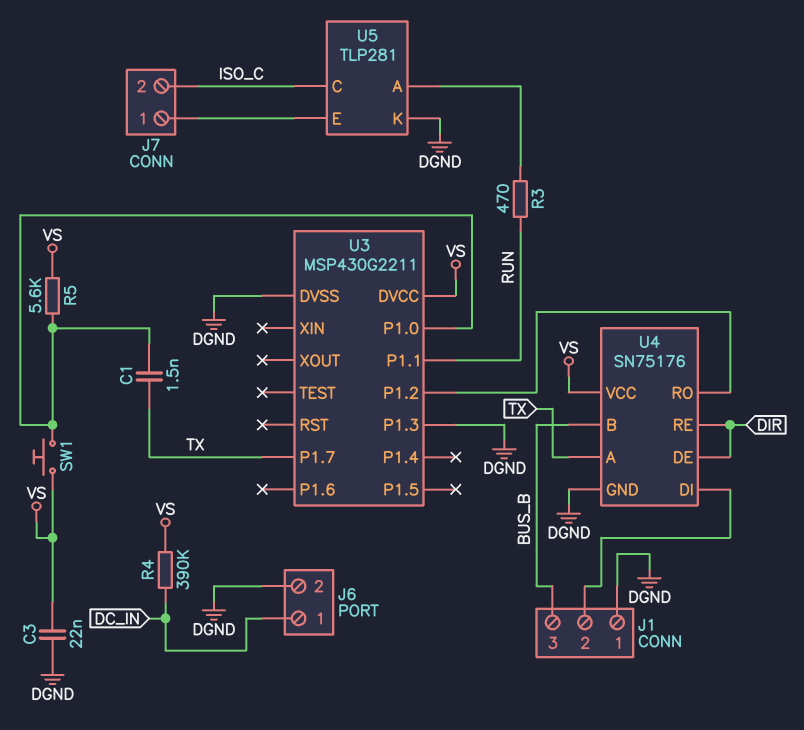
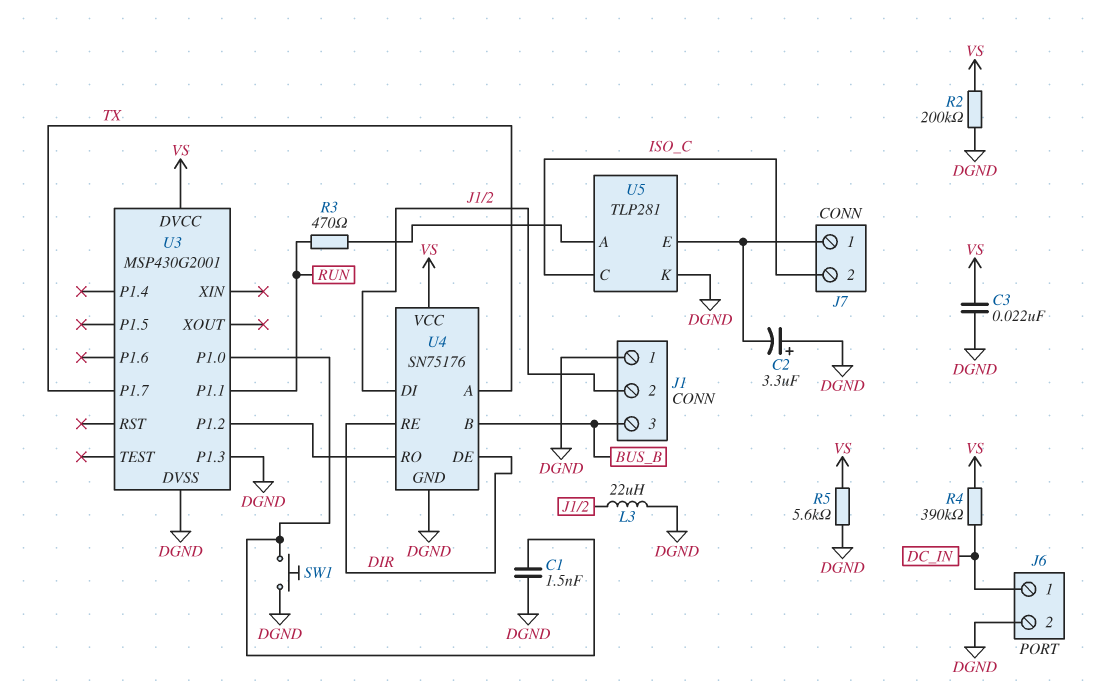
C1: 1.5nF (TX, U3/P1.0) -> 1.5nF (DGND, U3/P1.0)
C2: none -> 3.3uF (plus DGND, minus J7/1)
L3: none -> 22uH (DGND, J1/2)
R2: none -> 200k (DGND, VS)
R5: 5.6k (U3/P1.0, VS) -> 5.6k (DGND, VS)
SW1: button (U3/P1.0, VS) -> button (DGND, U3/P1.0)
U3: MSP430G2211 -> MSP430G2001

